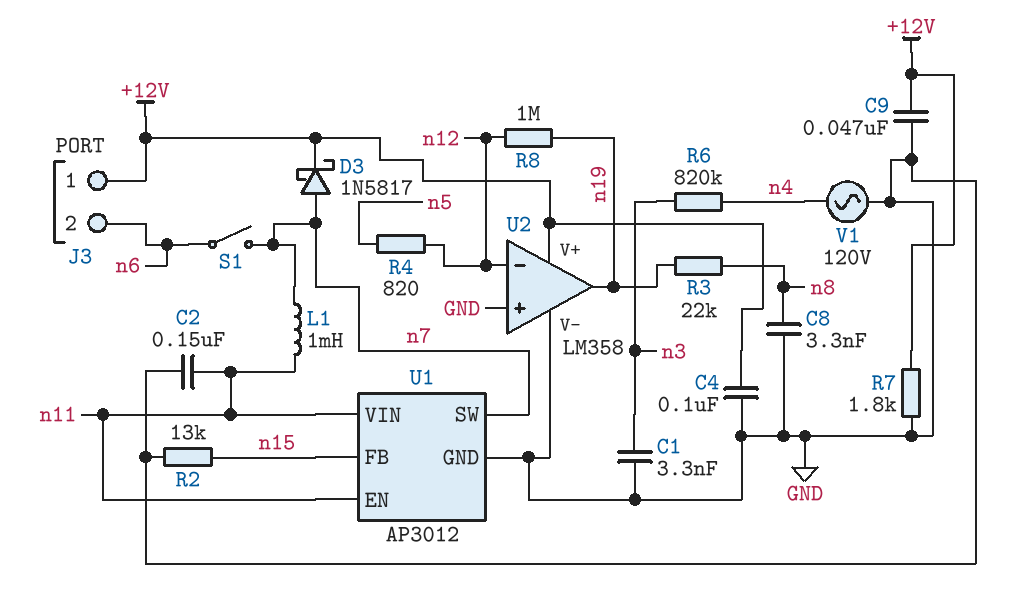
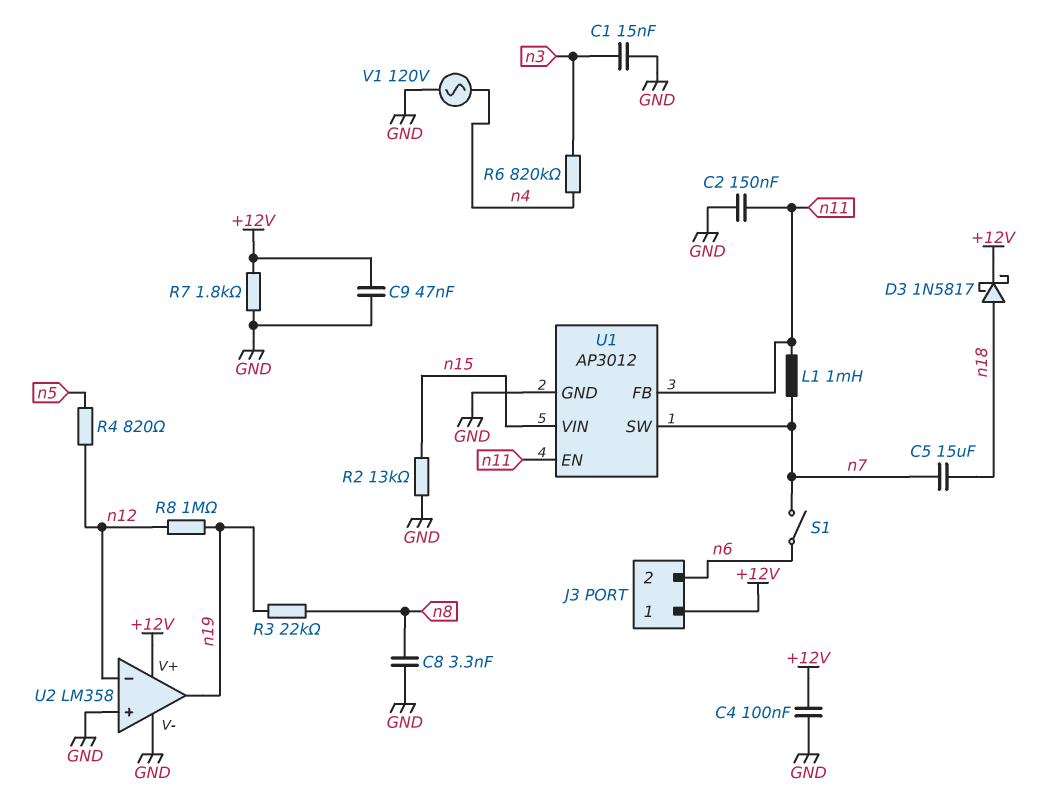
C1: 3.3nF (GND, n3) -> 15nF (GND, n3)
C5: none -> 15uF (n7, n18)
D3: schottky 1N5817 (A n7, K +12V) -> schottky 1N5817 (A n18, K +12V)
U1 pin FB: n15 -> n11
U1 pin VIN: n11 -> n15

